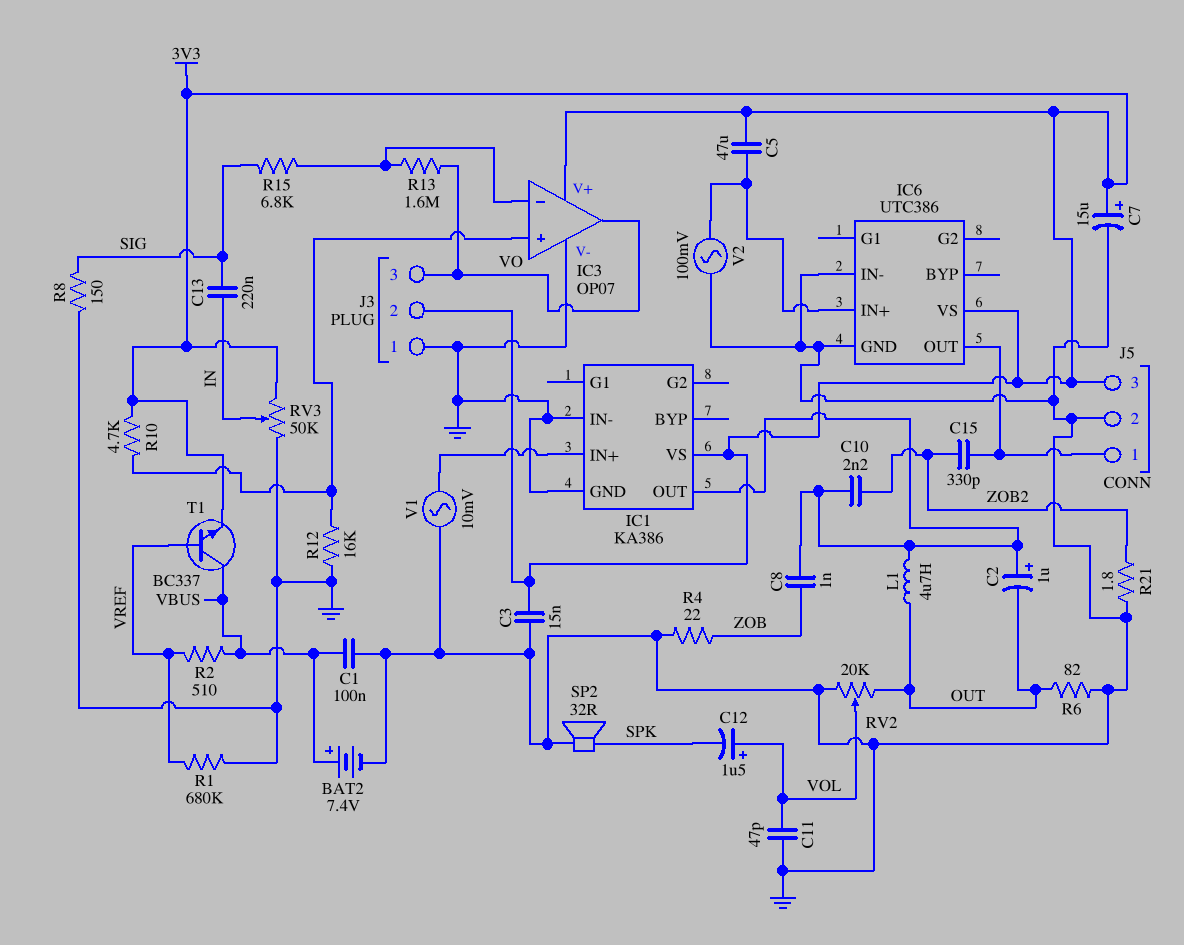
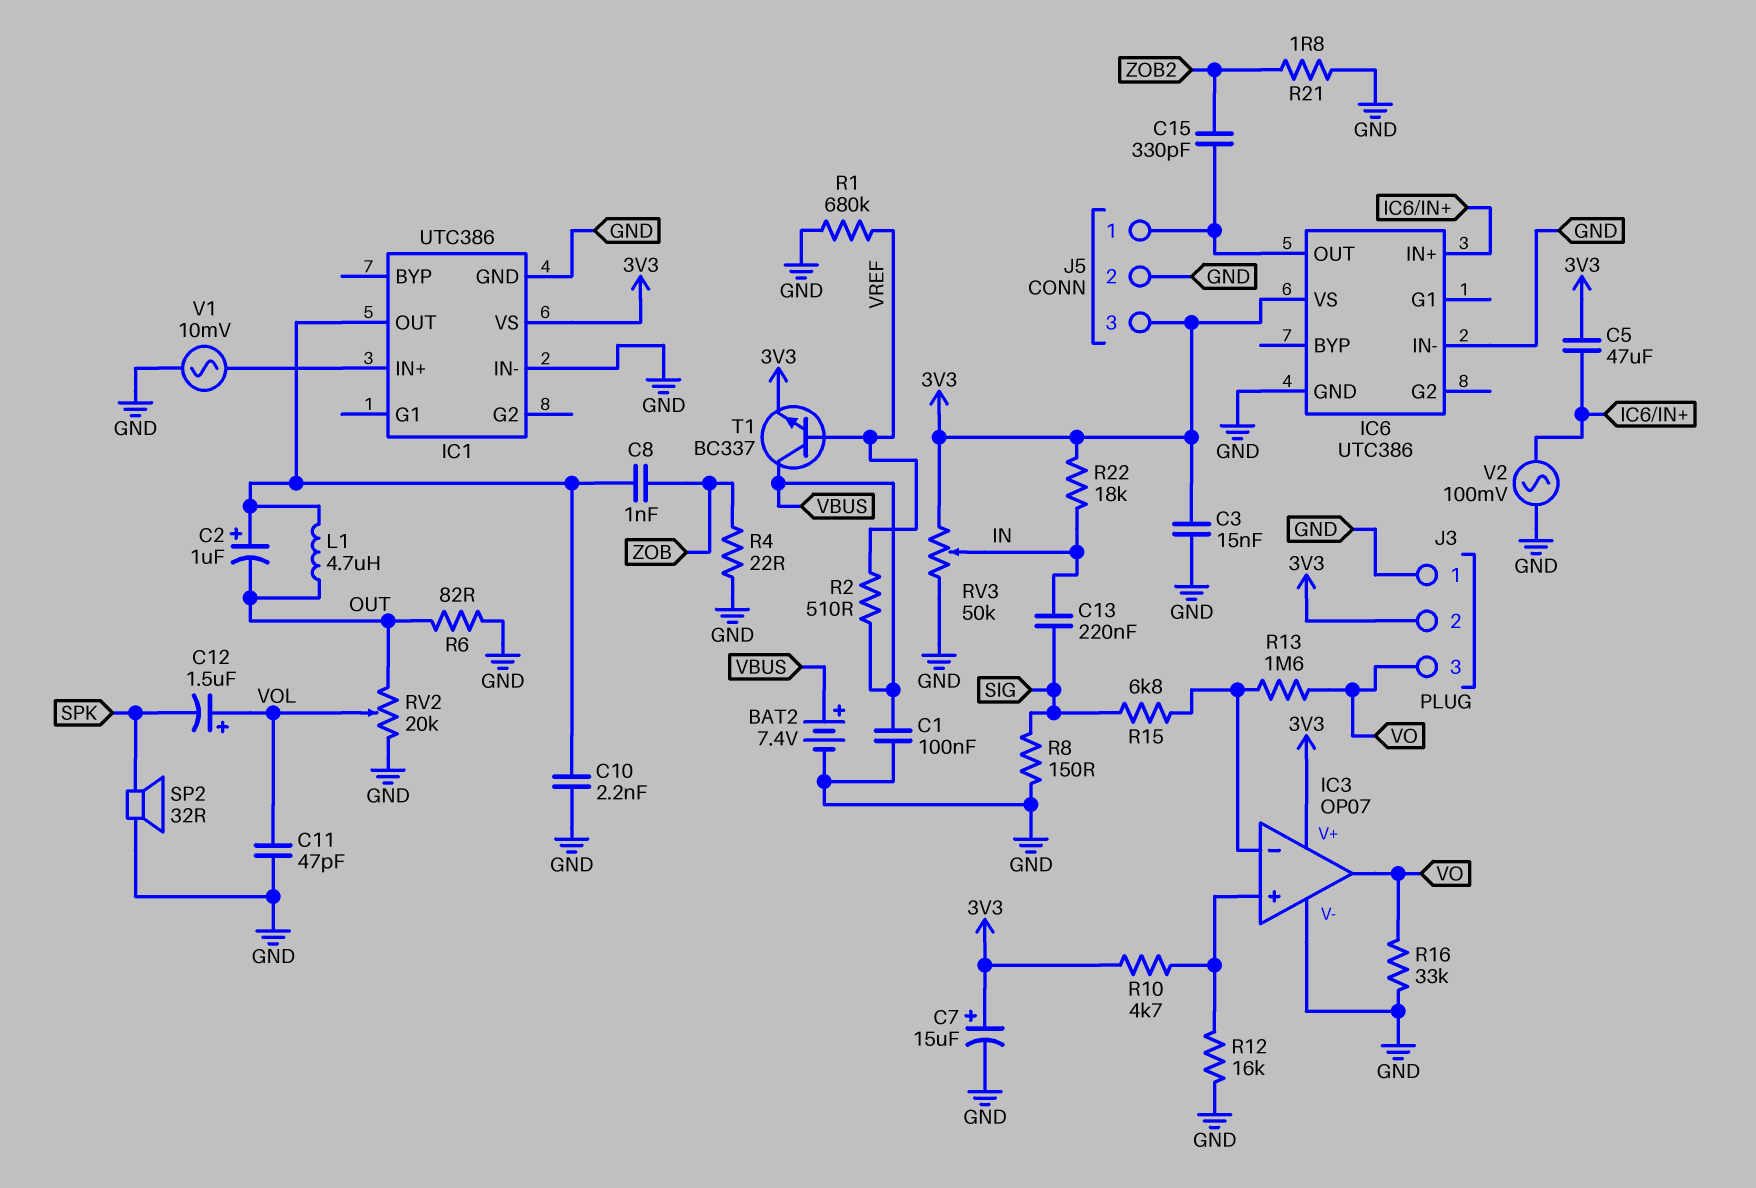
C10: 2.2nF (IC1/OUT, ZOB2) -> 2.2nF (GND, IC1/OUT)
IC1: KA386 -> UTC386
R16: none -> 33k (GND, VO)
R22: none -> 18k (3V3, IN)

